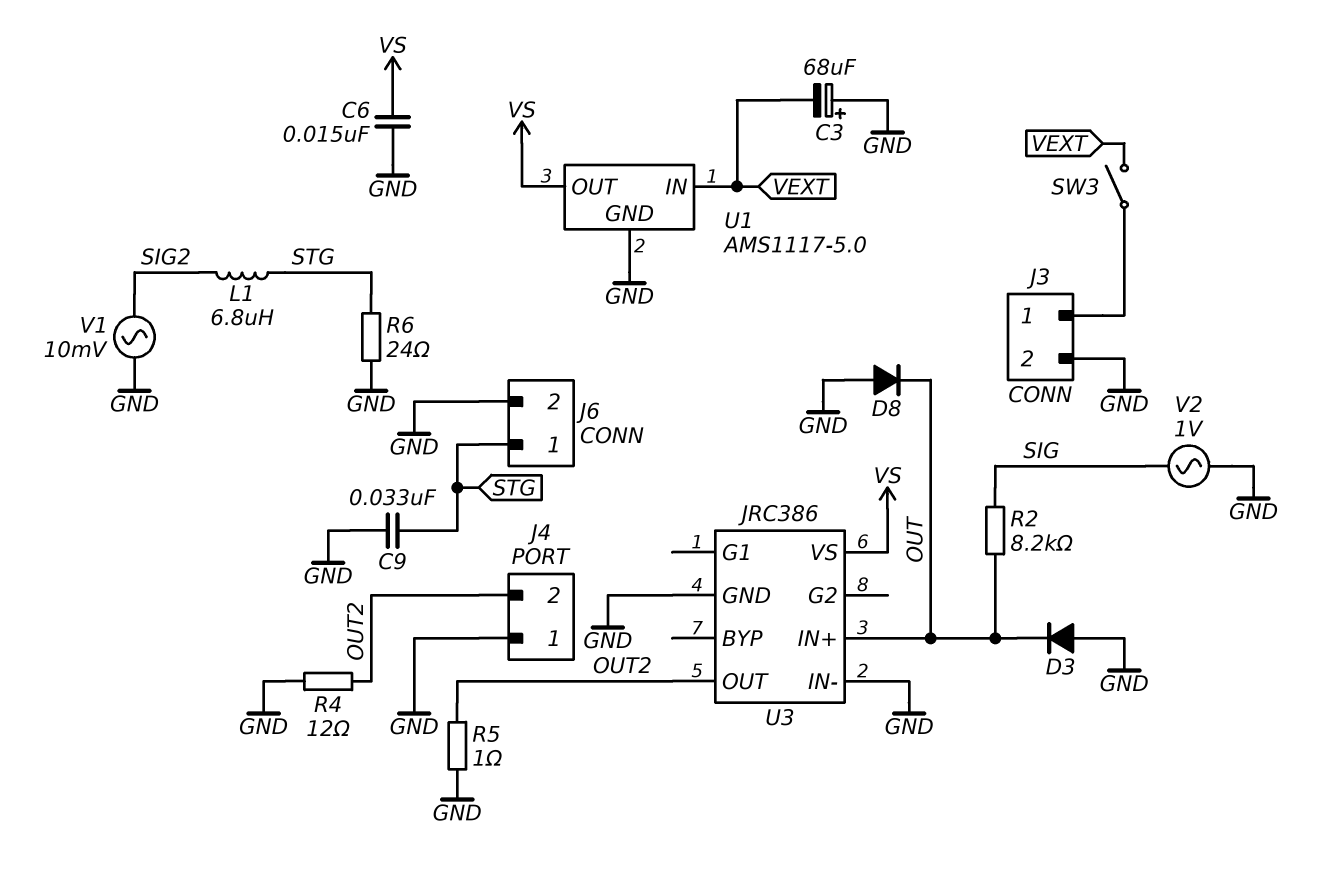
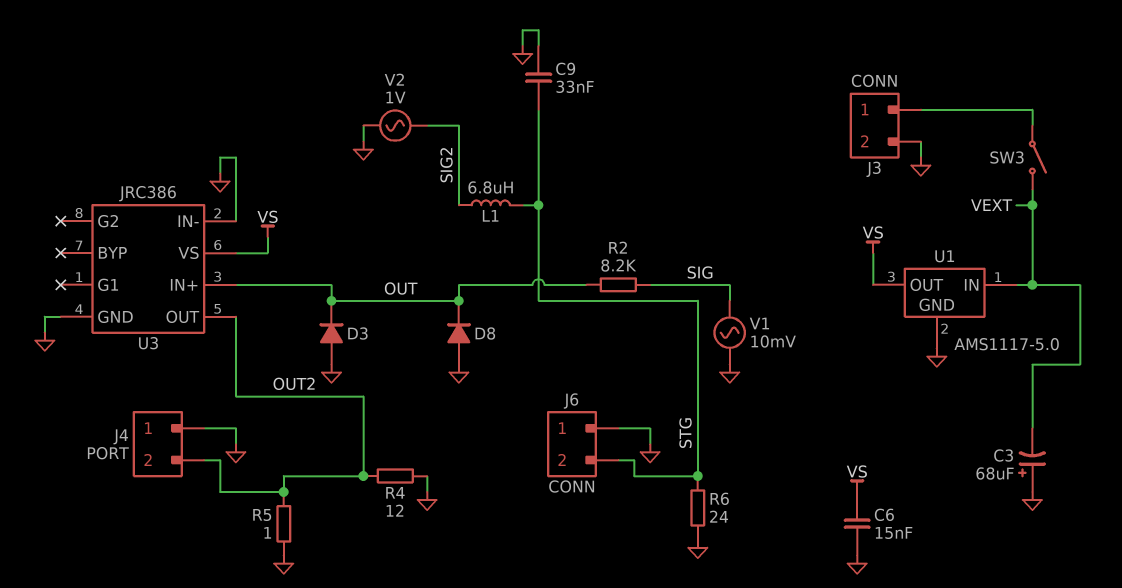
J6 pin 1: STG -> GND
J6 pin 2: GND -> STG
V1: AC 10mV (GND, SIG2) -> AC 10mV (GND, SIG)
V2: AC 1V (GND, SIG) -> AC 1V (GND, SIG2)

